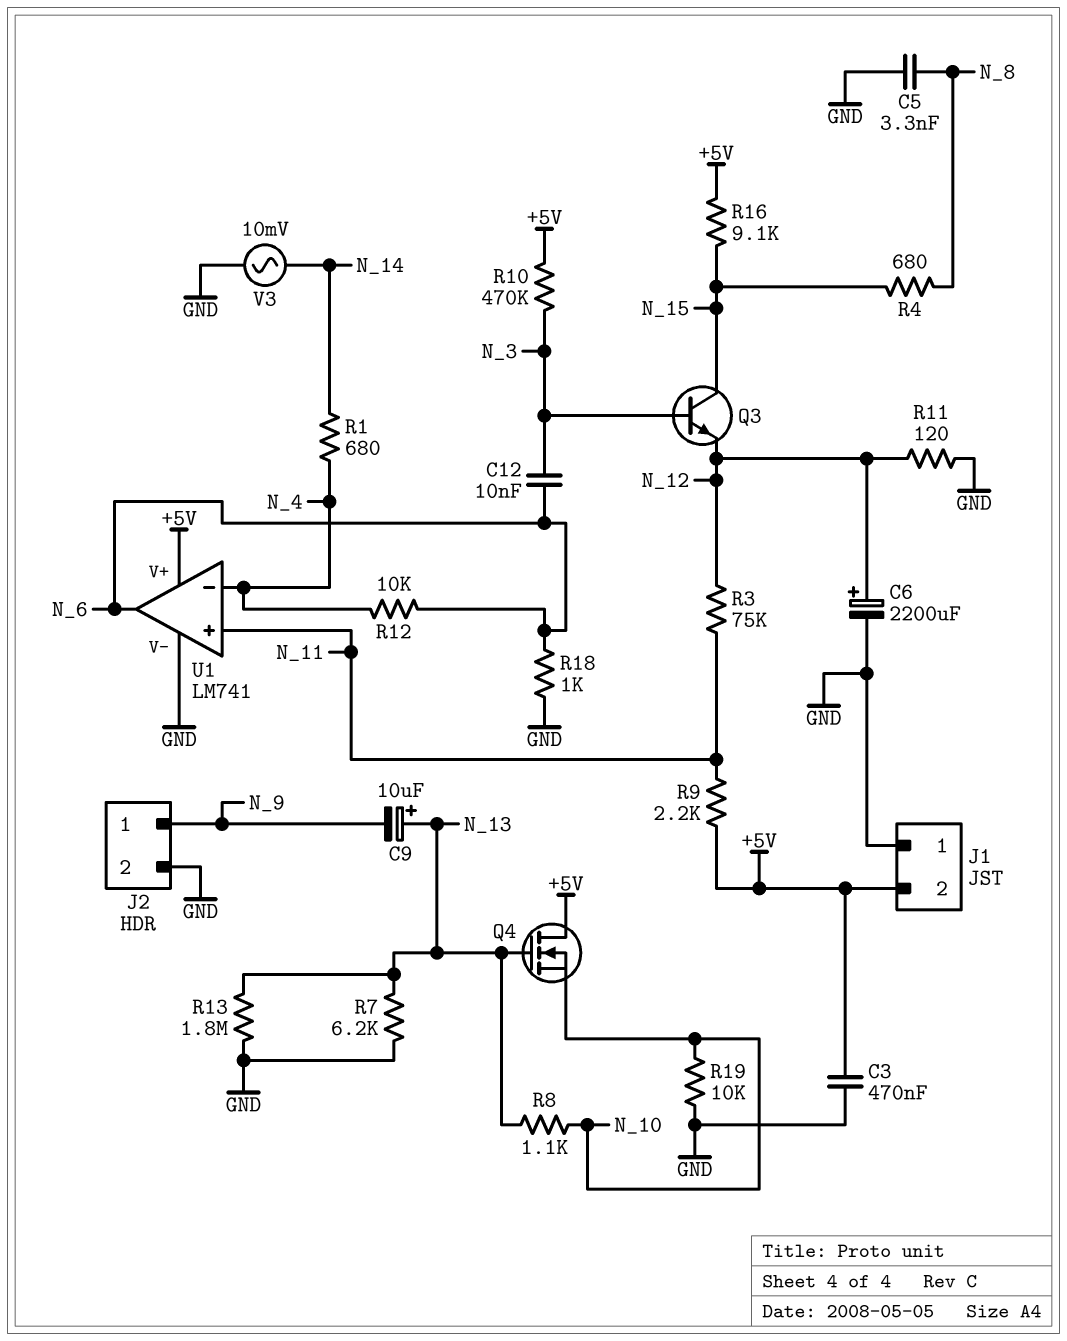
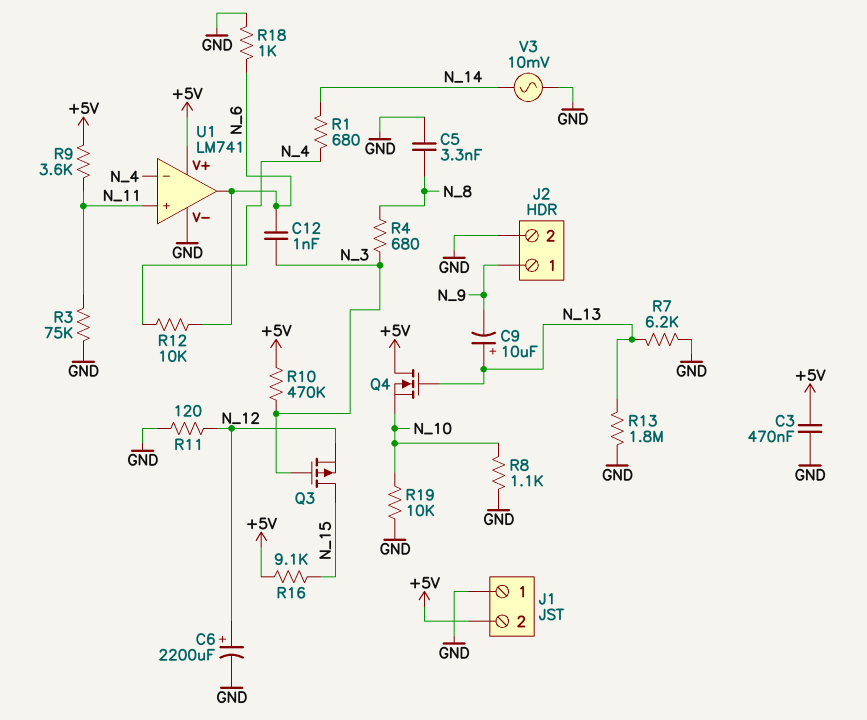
C12: 10nF (N_3, N_6) -> 1nF (N_3, N_6)
Q3: NPN (B N_3, C N_15, E N_12) -> PMOS (G N_3, D N_15, S N_12)
R3: 75k (N_11, N_12) -> 75k (GND, N_11)
R4: 680 (N_8, N_15) -> 680 (N_3, N_8)
R8: 1.1k (N_10, N_13) -> 1.1k (GND, N_10)
R9: 2.2k (+5V, N_11) -> 3.6k (+5V, N_11)

